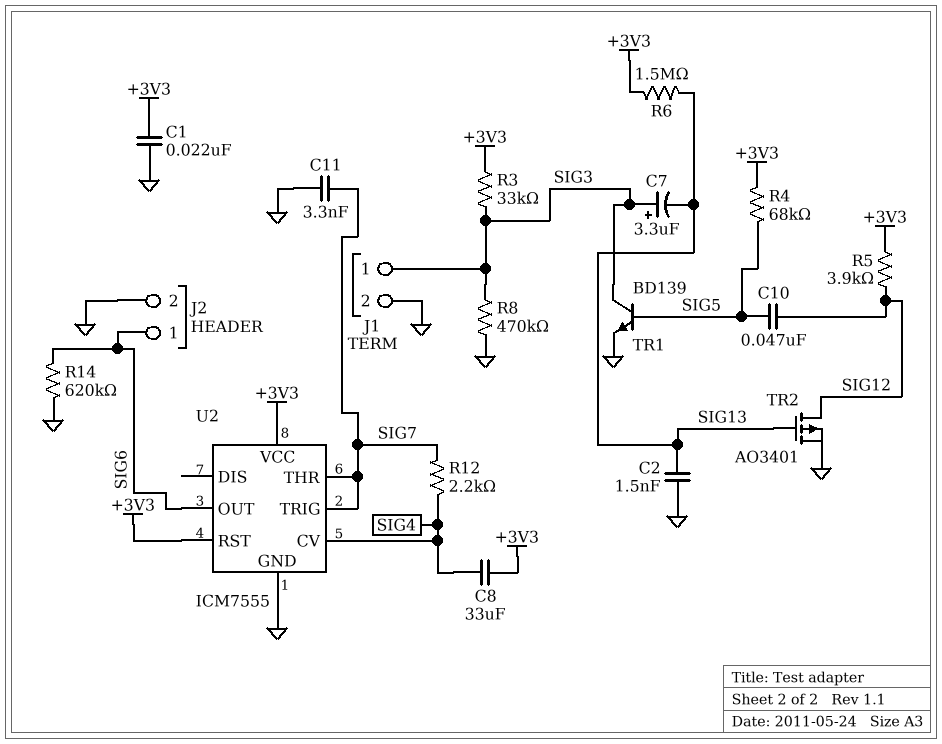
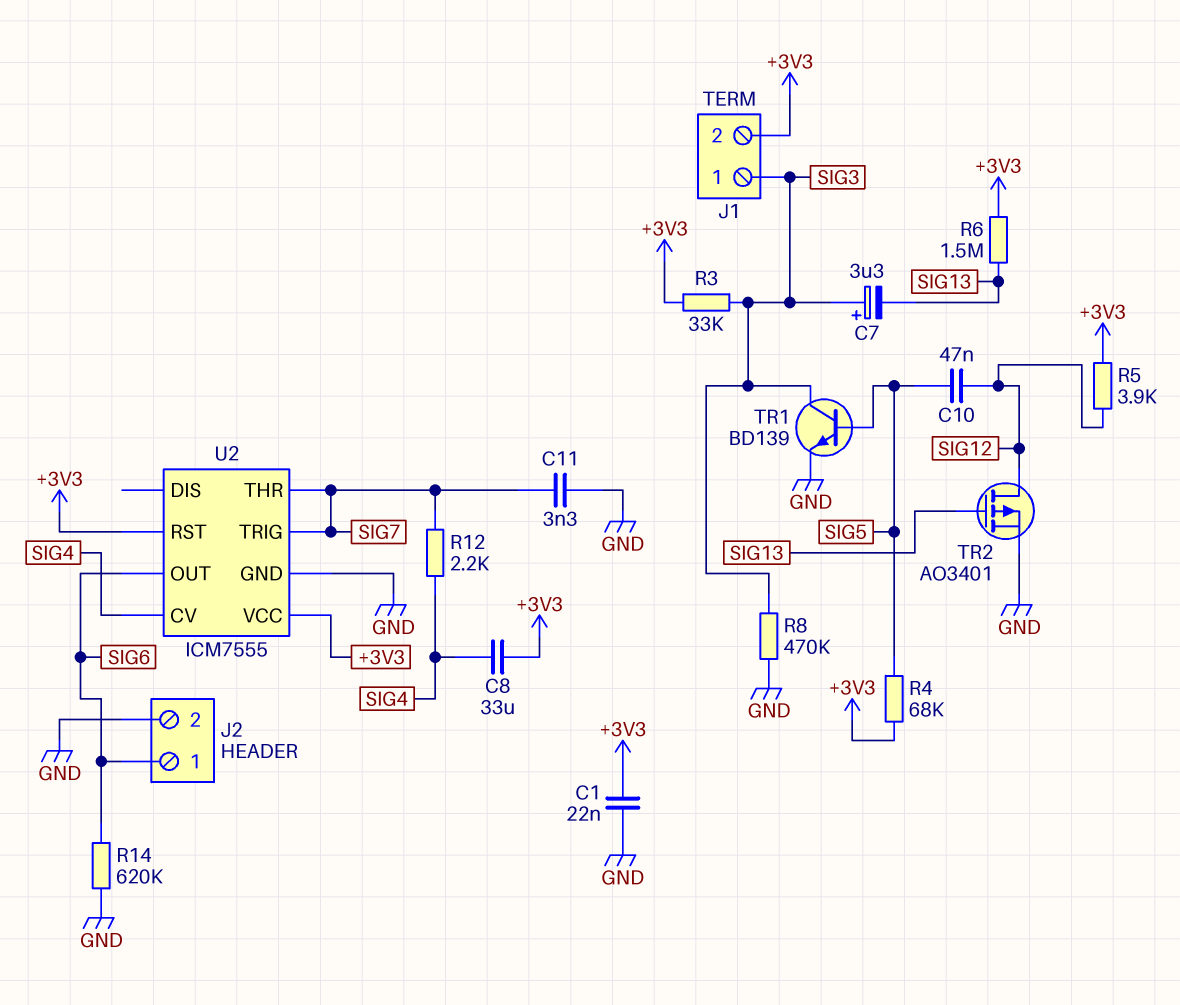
C2: 1.5nF (GND, SIG13) -> none
J1 pin 2: GND -> +3V3

